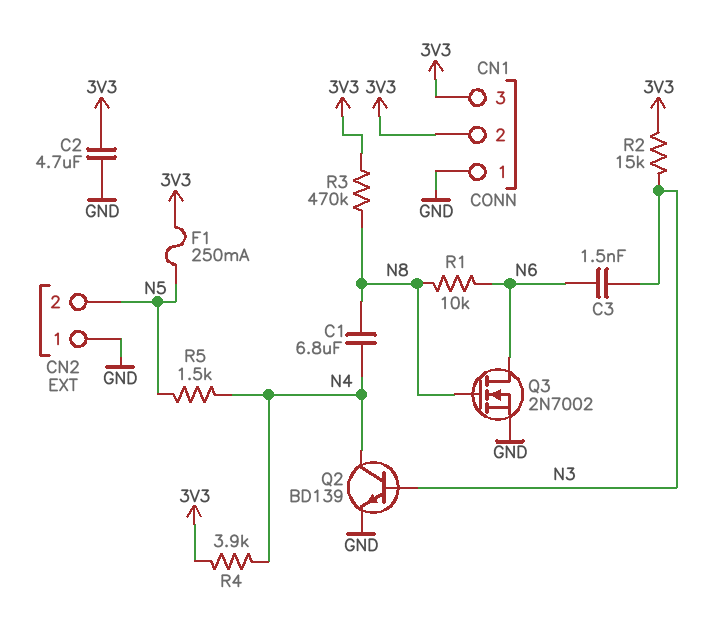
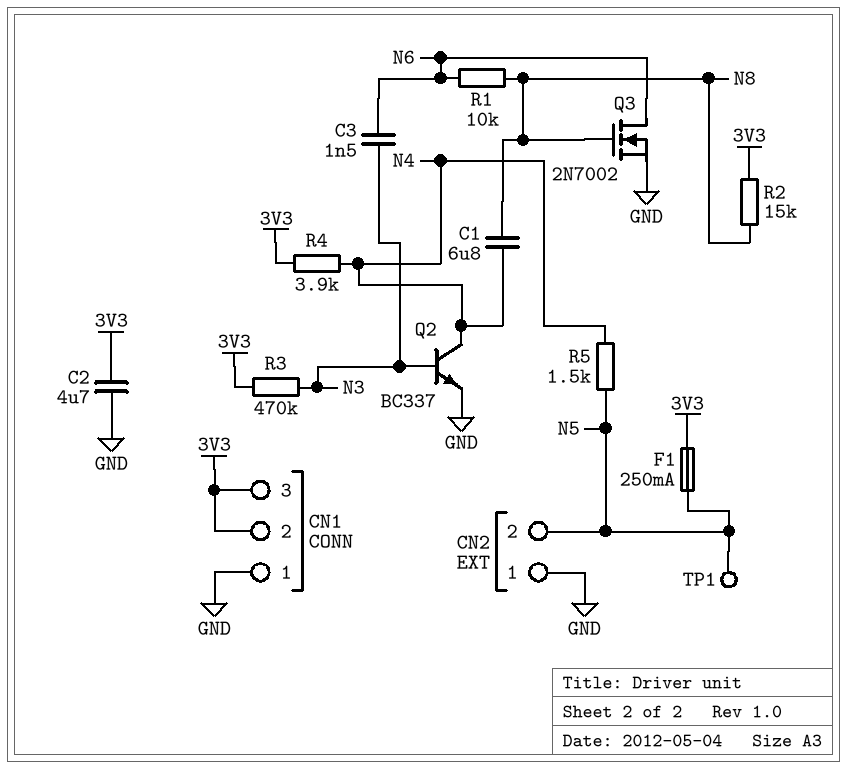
Q2: NPN BD139 (B N3, C N4, E GND) -> NPN BC337 (B N3, C N4, E GND)
R2: 15k (3V3, N3) -> 15k (3V3, N8)
R3: 470k (3V3, N8) -> 470k (3V3, N3)
TP1: none -> test point (N5)

